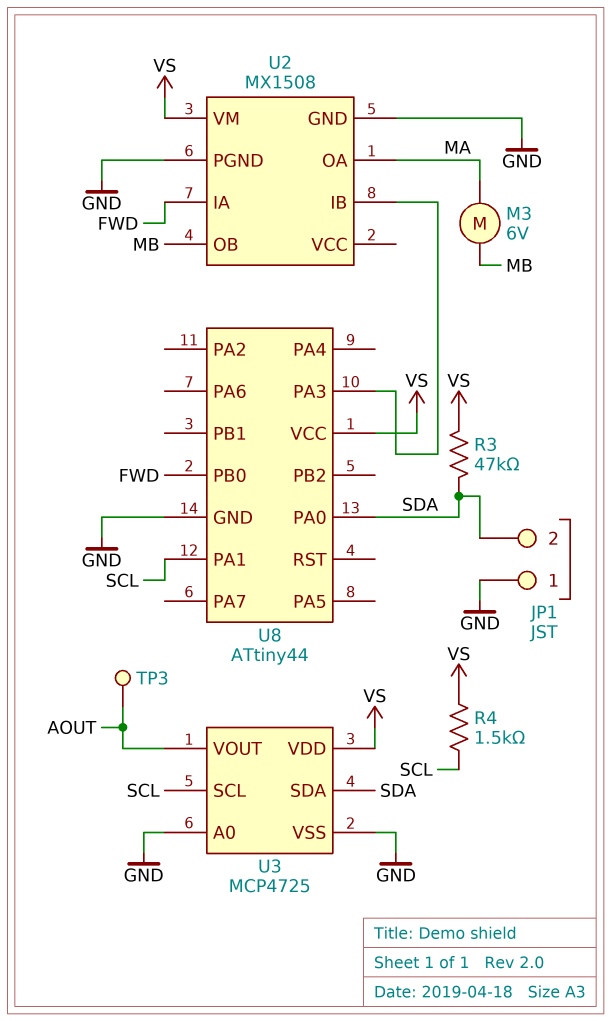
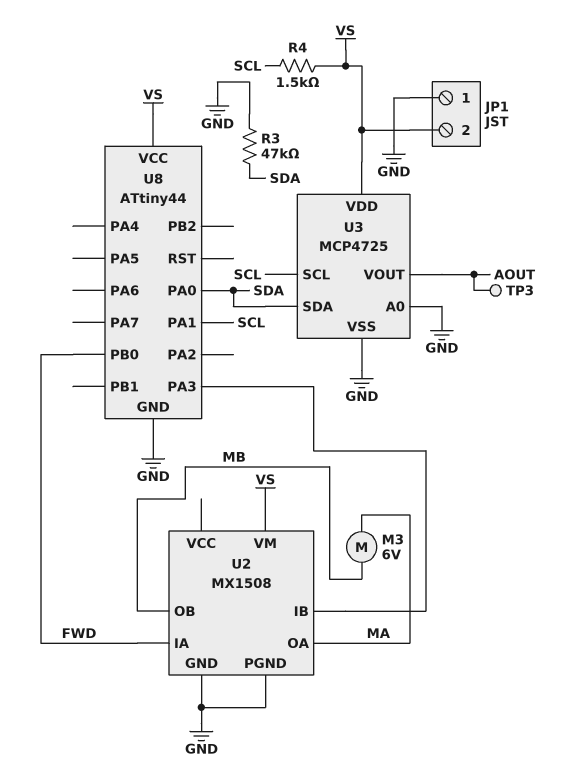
JP1 pin 2: SDA -> VS
R3: 47k (SDA, VS) -> 47k (GND, SDA)

